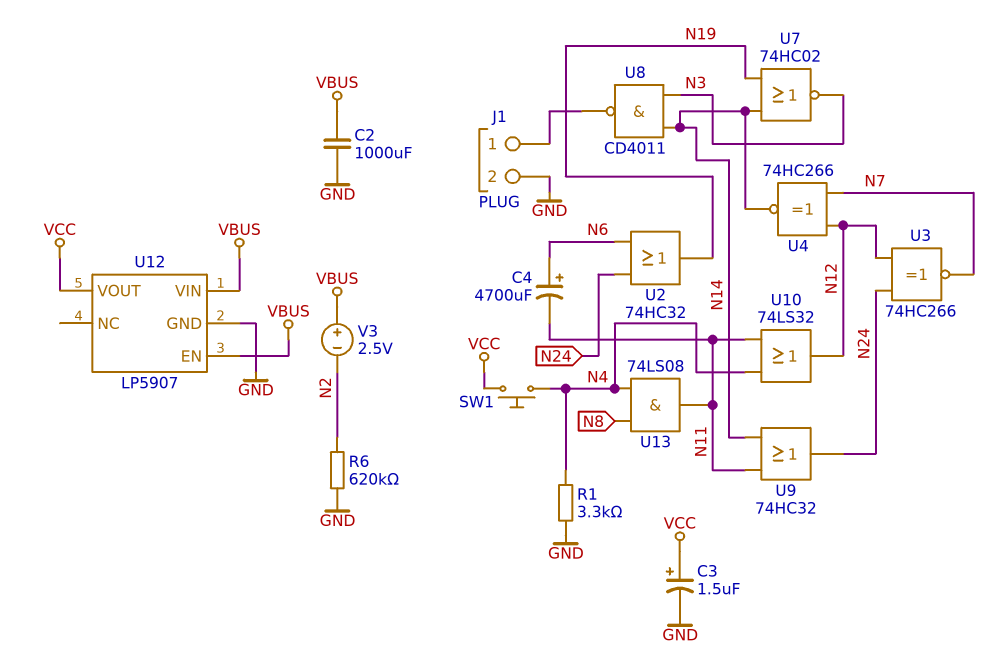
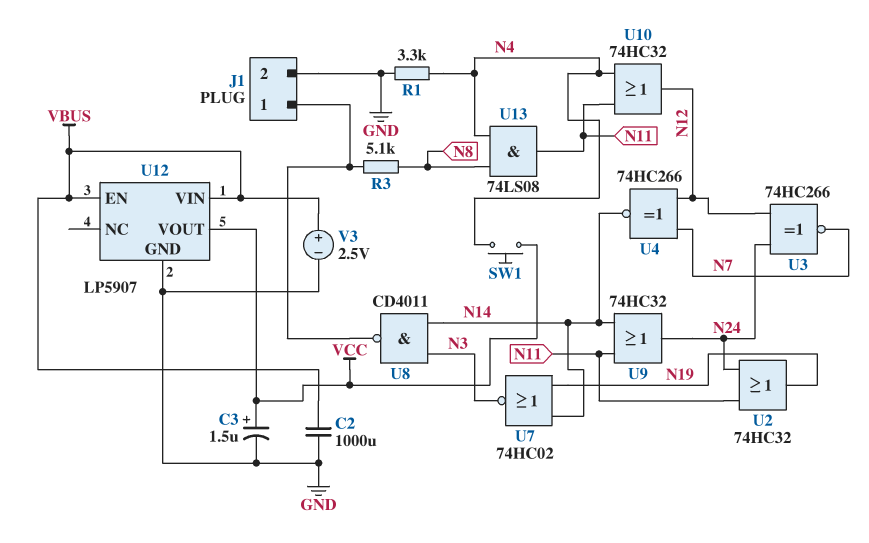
C4: 4700uF (plus N6, minus N11) -> none
R3: none -> 5.1k (J1/1, N8)
R6: 620k (GND, N2) -> none
U2: OR 74HC32 (in N6, in N24, out N19) -> OR 74HC32 (in N11, in N24, out N19)
U10: OR 74LS32 (in N4, in N11, out N12) -> OR 74HC32 (in N4, in N11, out N12)
V3: 2.5V (plus VBUS, minus N2) -> 2.5V (plus VBUS, minus GND)

